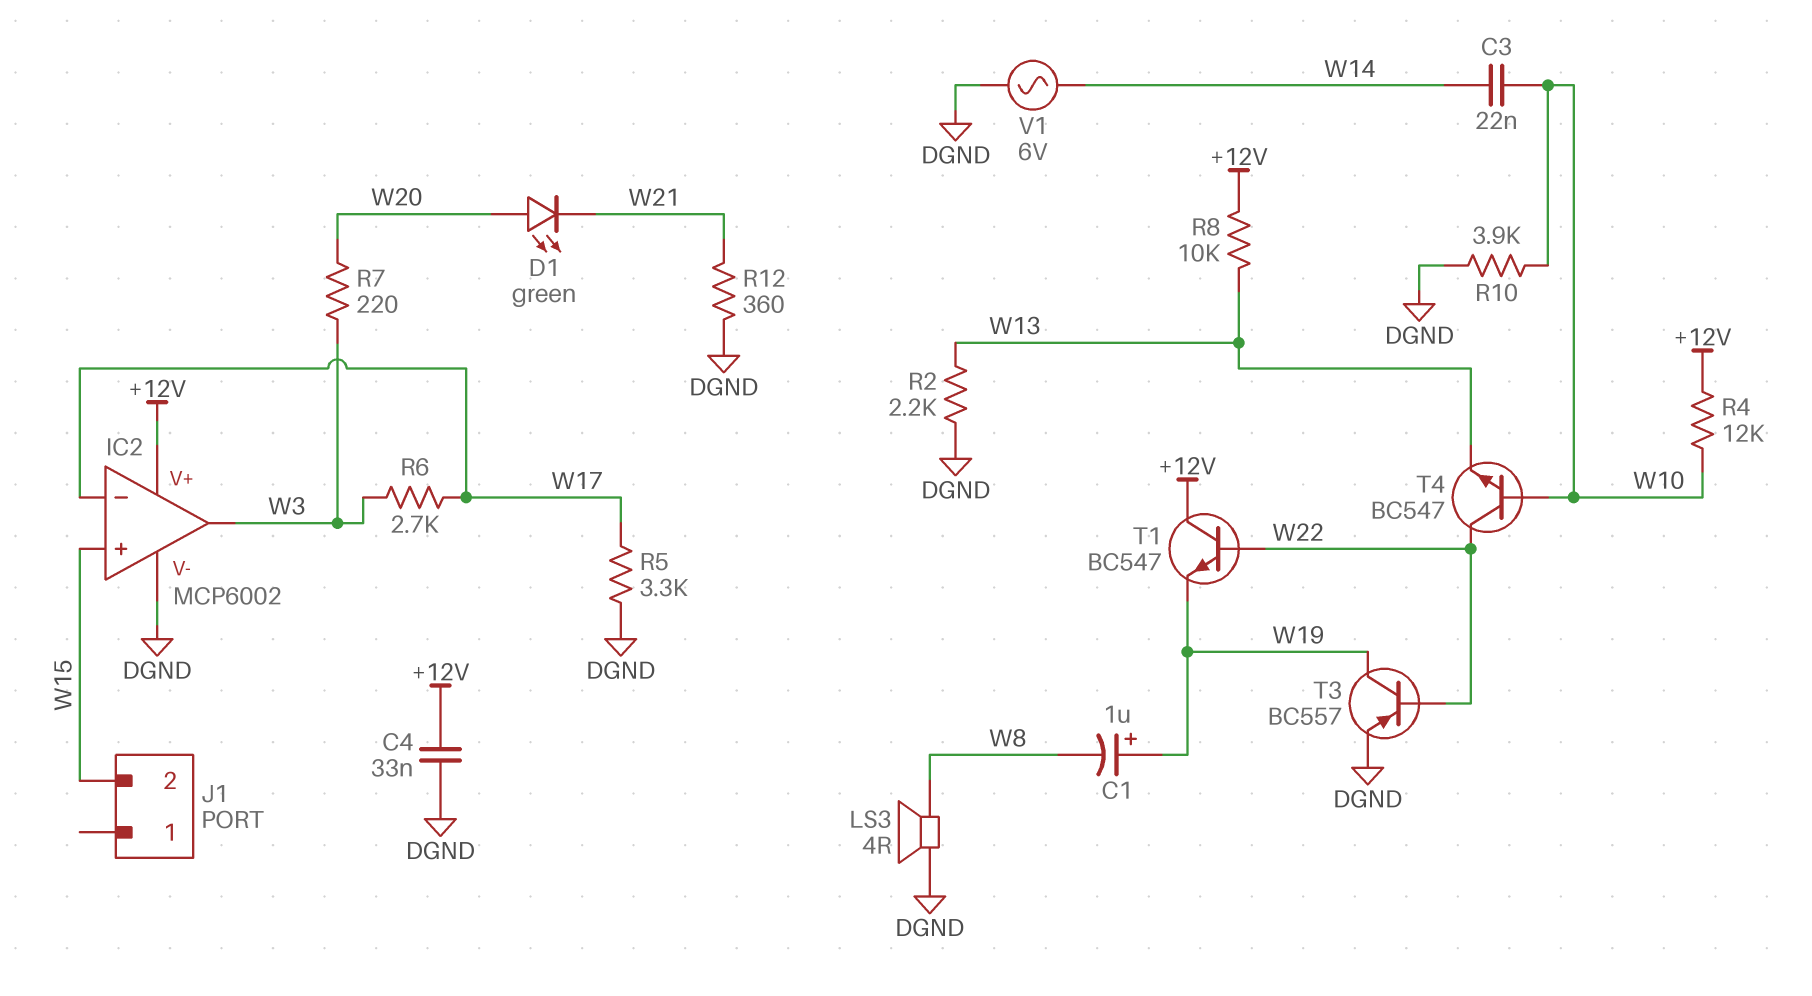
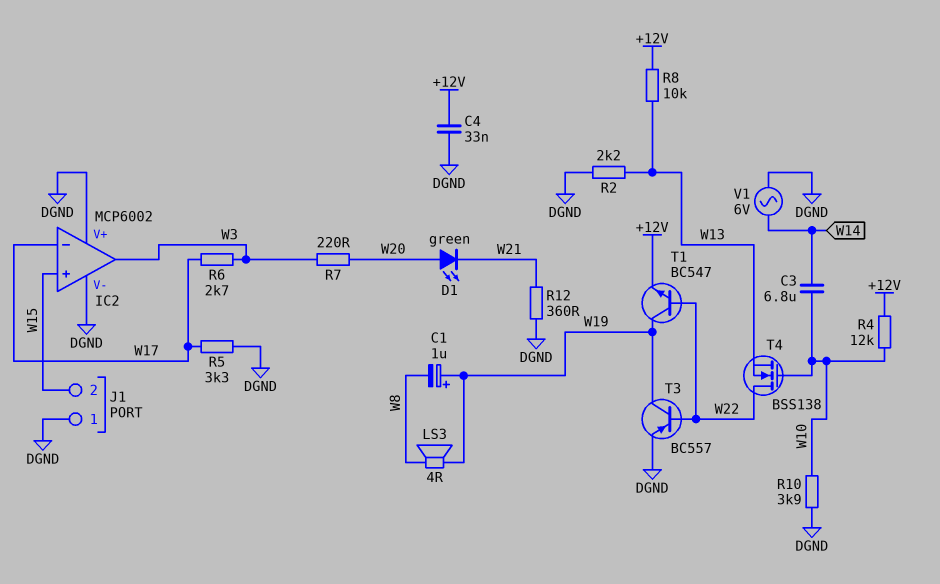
C3: 22nF (W10, W14) -> 6.8uF (W10, W14)
IC2 pin V+: +12V -> DGND
J1 pin 1: none -> DGND
LS3: speaker 4R (DGND, W8) -> speaker 4R (W8, W19)
T1: NPN BC547 (B W22, C +12V, E W19) -> NPN BC547 (B W22, C W19, E +12V)
T4: NPN BC547 (B W10, C W22, E W13) -> NMOS BSS138 (G W10, D W22, S W13)

